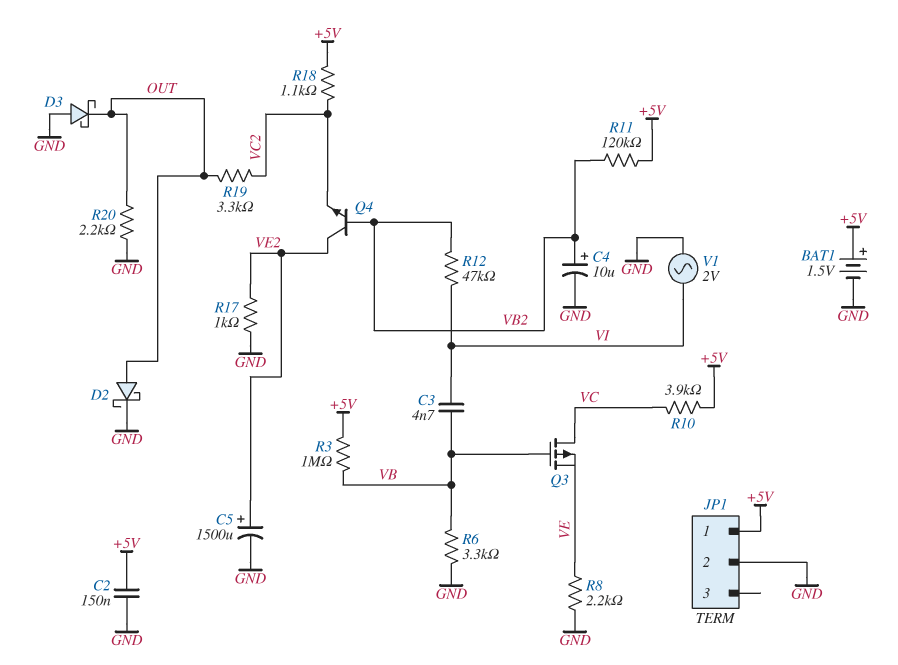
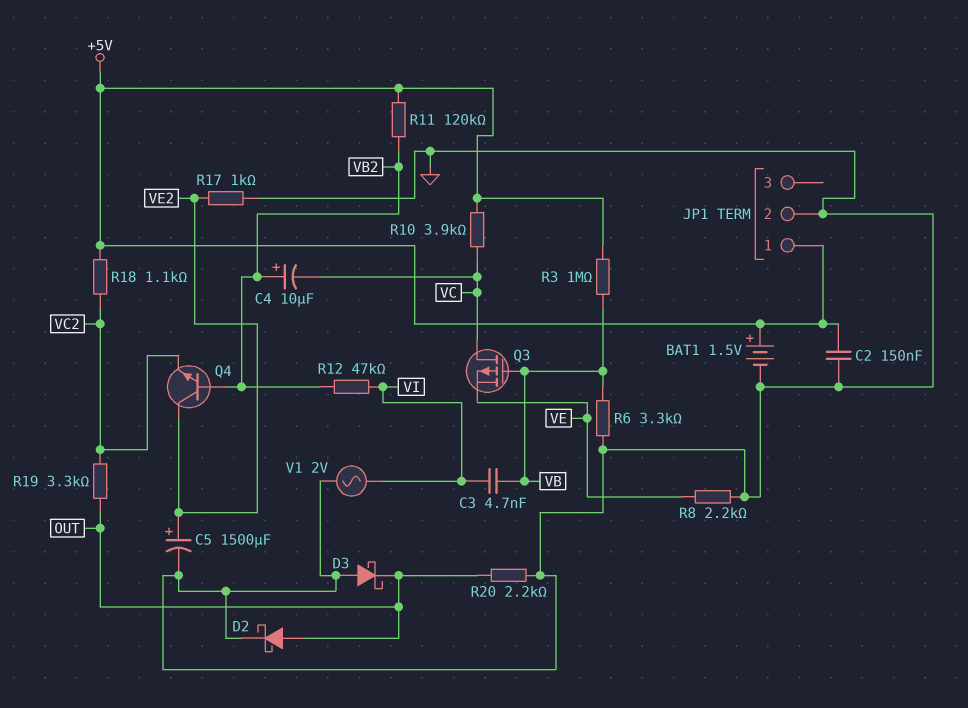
C4: 10uF (plus VB2, minus GND) -> 10uF (plus VB2, minus VC)

